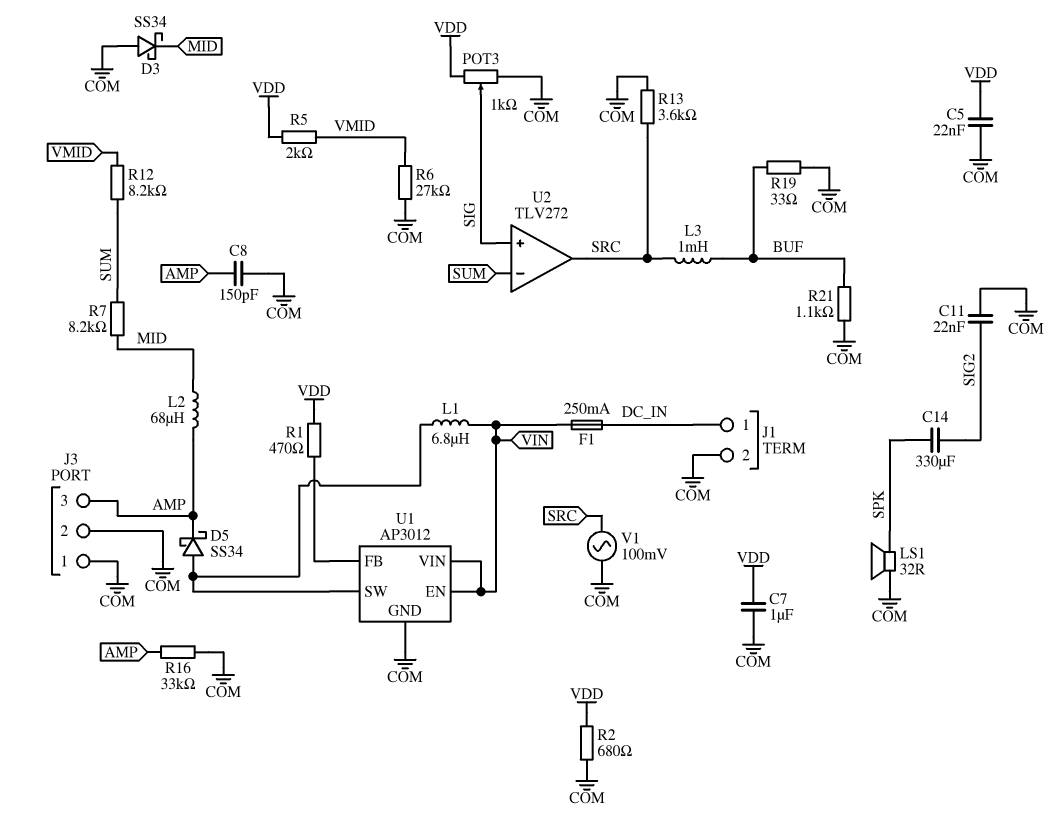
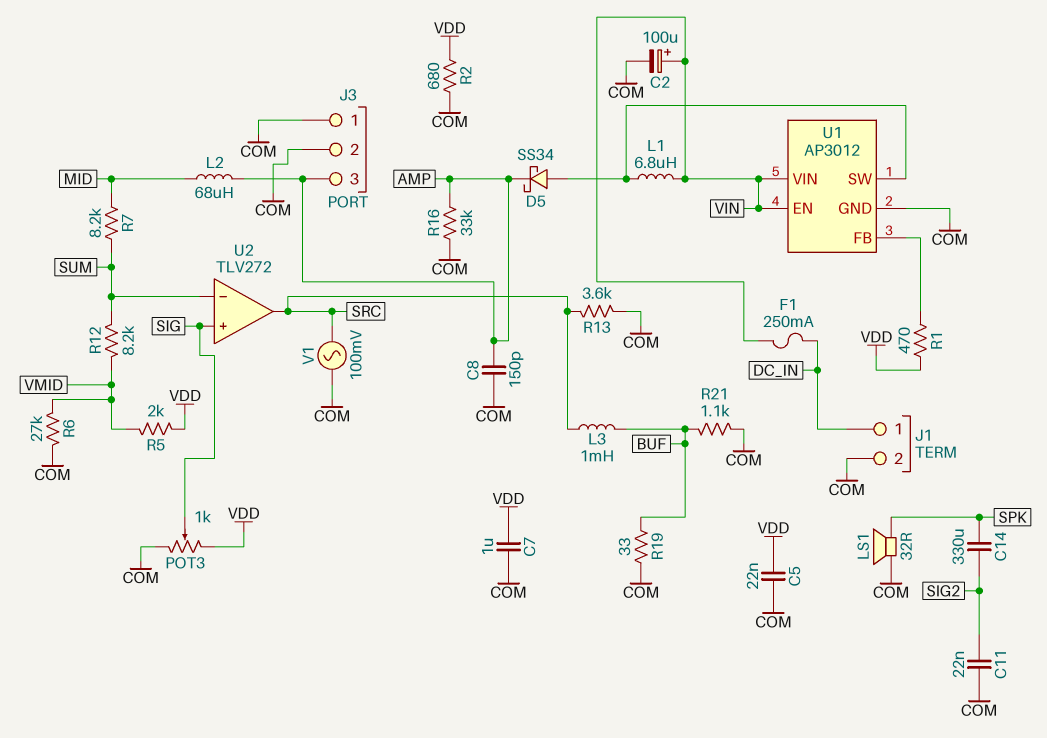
C2: none -> 100uF (plus VIN, minus COM)
D3: schottky SS34 (A COM, K MID) -> none

